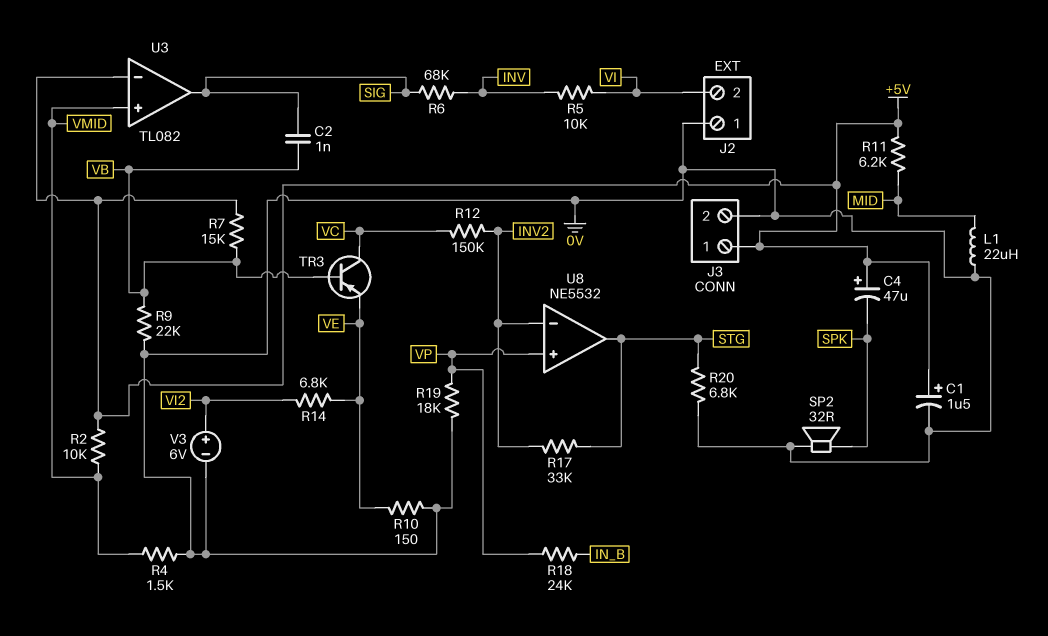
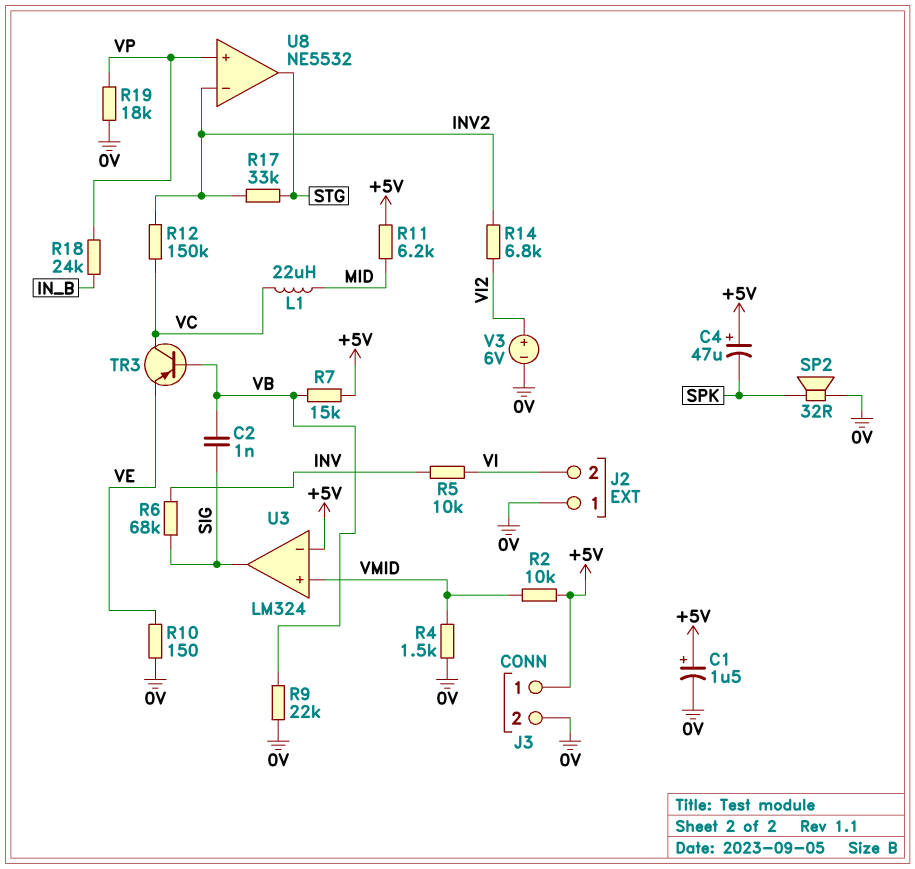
L1: 22uH (0V, MID) -> 22uH (MID, VC)
R14: 6.8k (VE, VI2) -> 6.8k (INV2, VI2)
R20: 6.8k (0V, STG) -> none
U3: TL082 -> LM324

